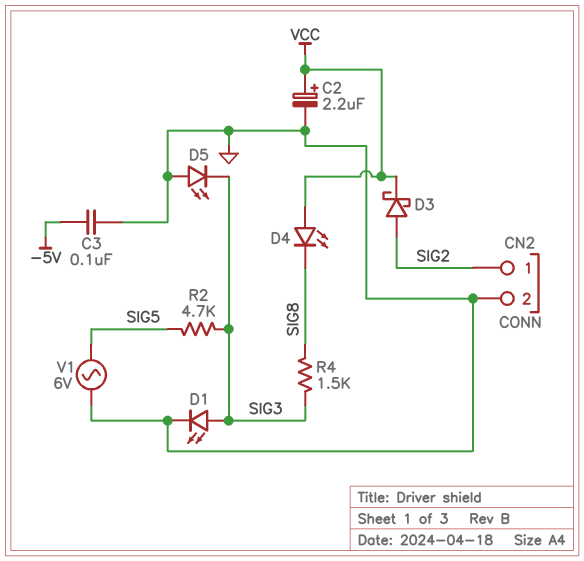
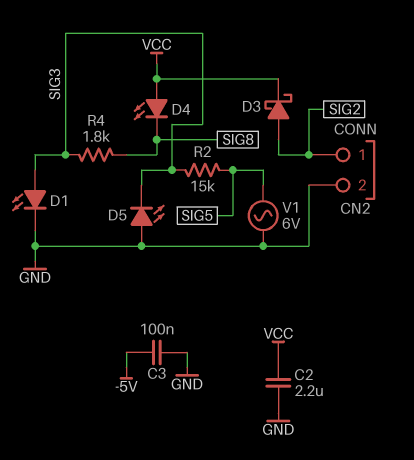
C2: 2.2uF (plus VCC, minus GND) -> 2.2uF (GND, VCC)
R2: 4.7k (SIG3, SIG5) -> 15k (SIG3, SIG5)
R4: 1.5k (SIG3, SIG8) -> 1.8k (SIG3, SIG8)

